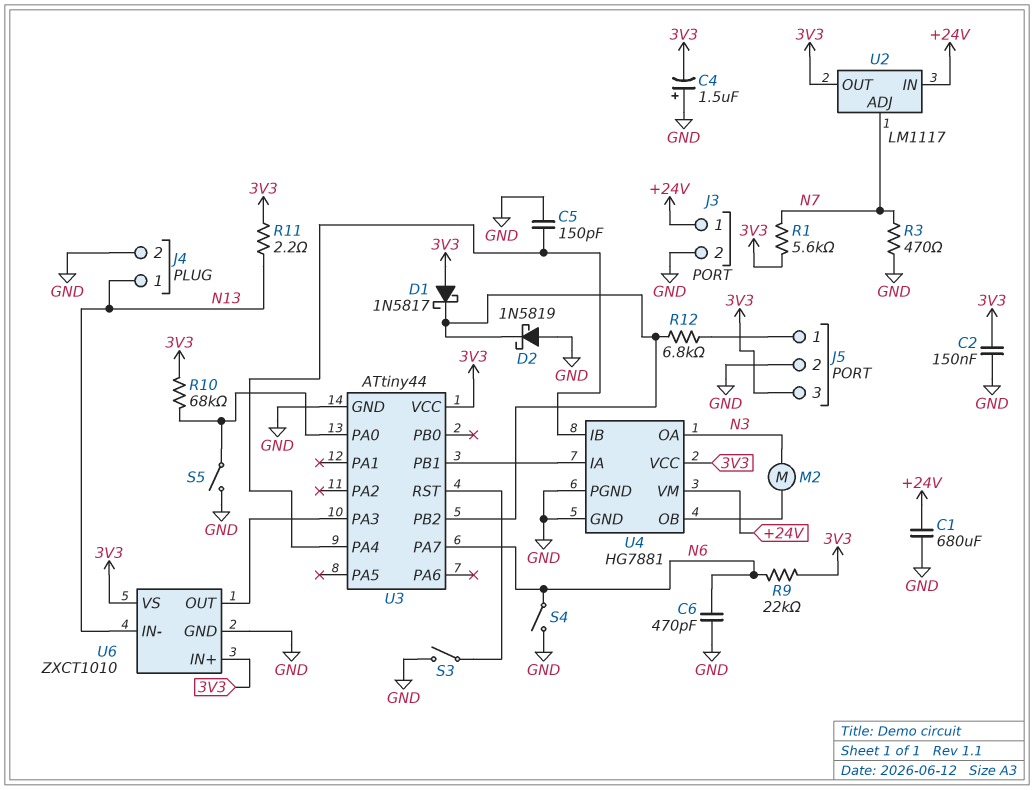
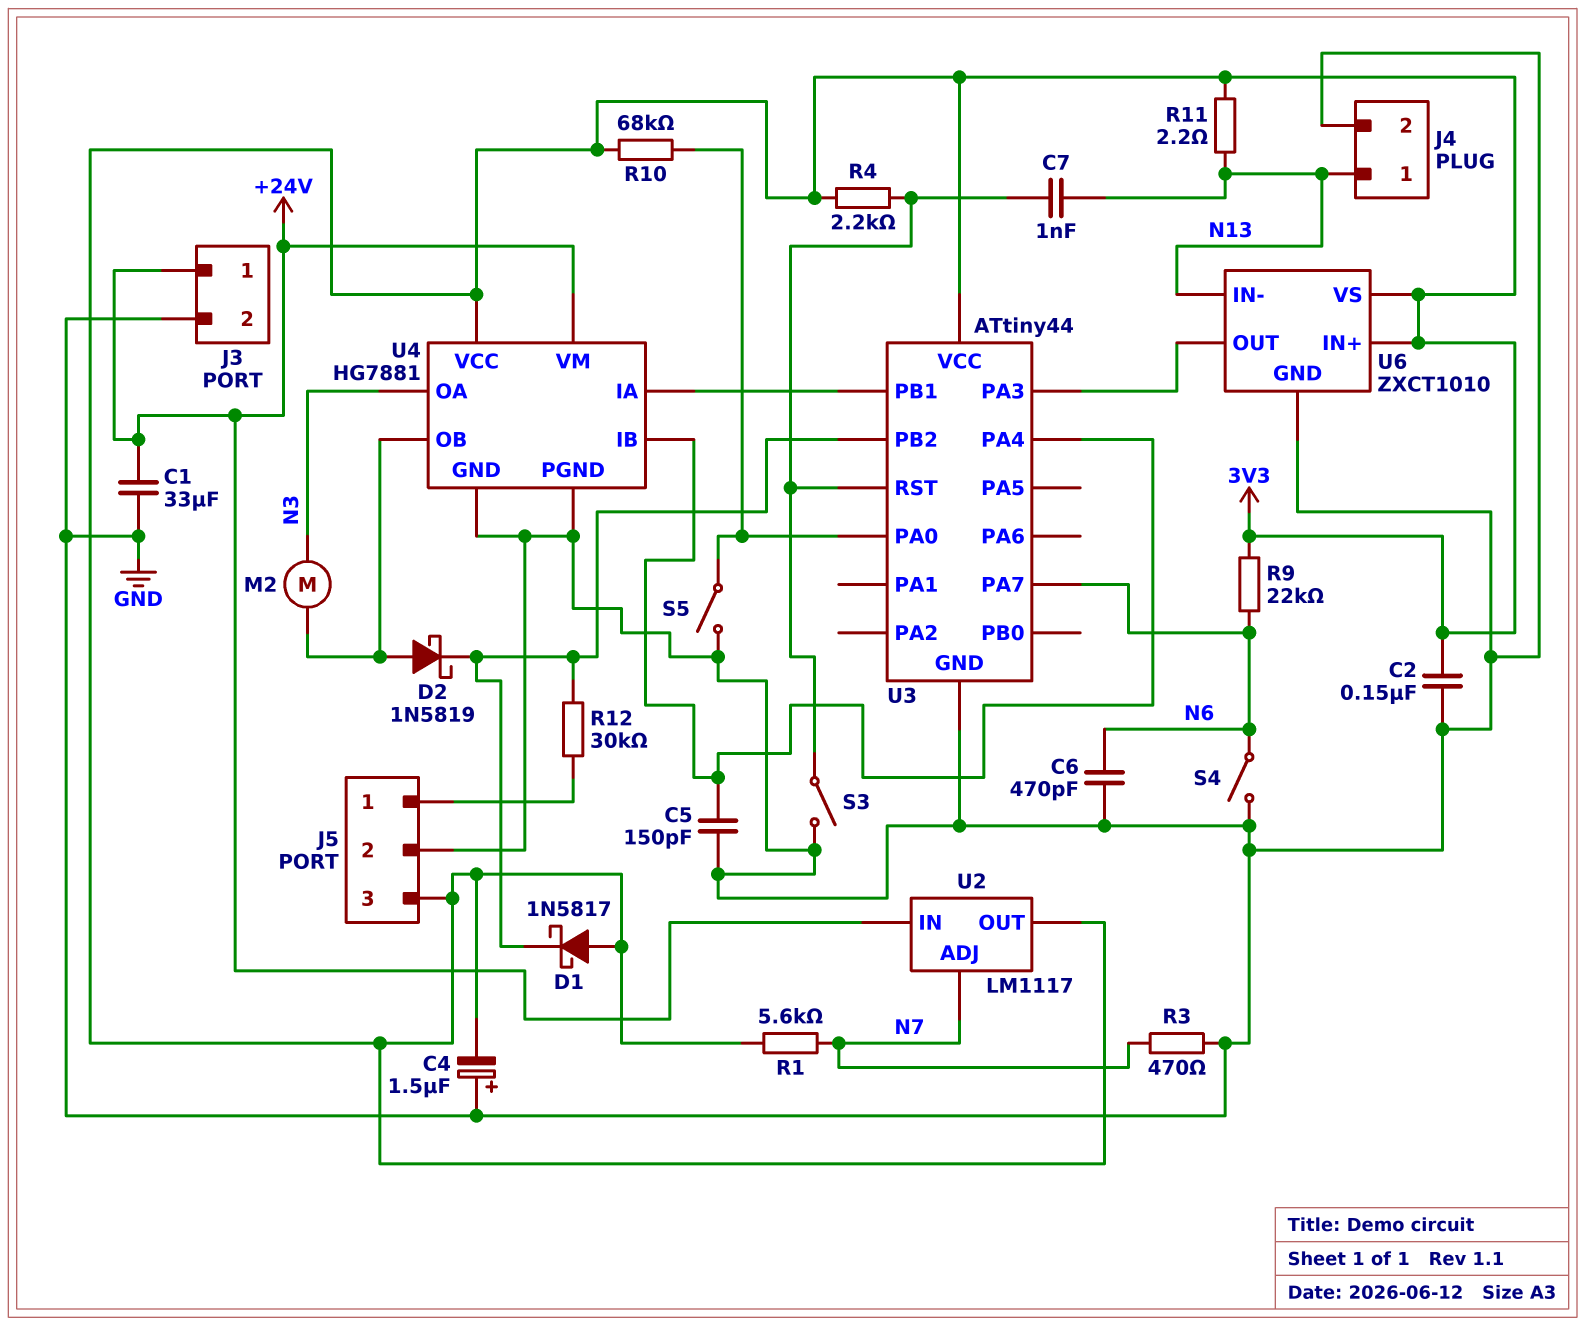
C1: 680uF (+24V, GND) -> 33uF (+24V, GND)
C7: none -> 1nF (N13, U3/RST)
D2: schottky 1N5819 (A GND, K U3/PB2) -> schottky 1N5819 (A U4/OB, K U3/PB2)
R4: none -> 2.2k (3V3, U3/RST)
R12: 6.8k (J5/1, U3/PB2) -> 30k (J5/1, U3/PB2)

